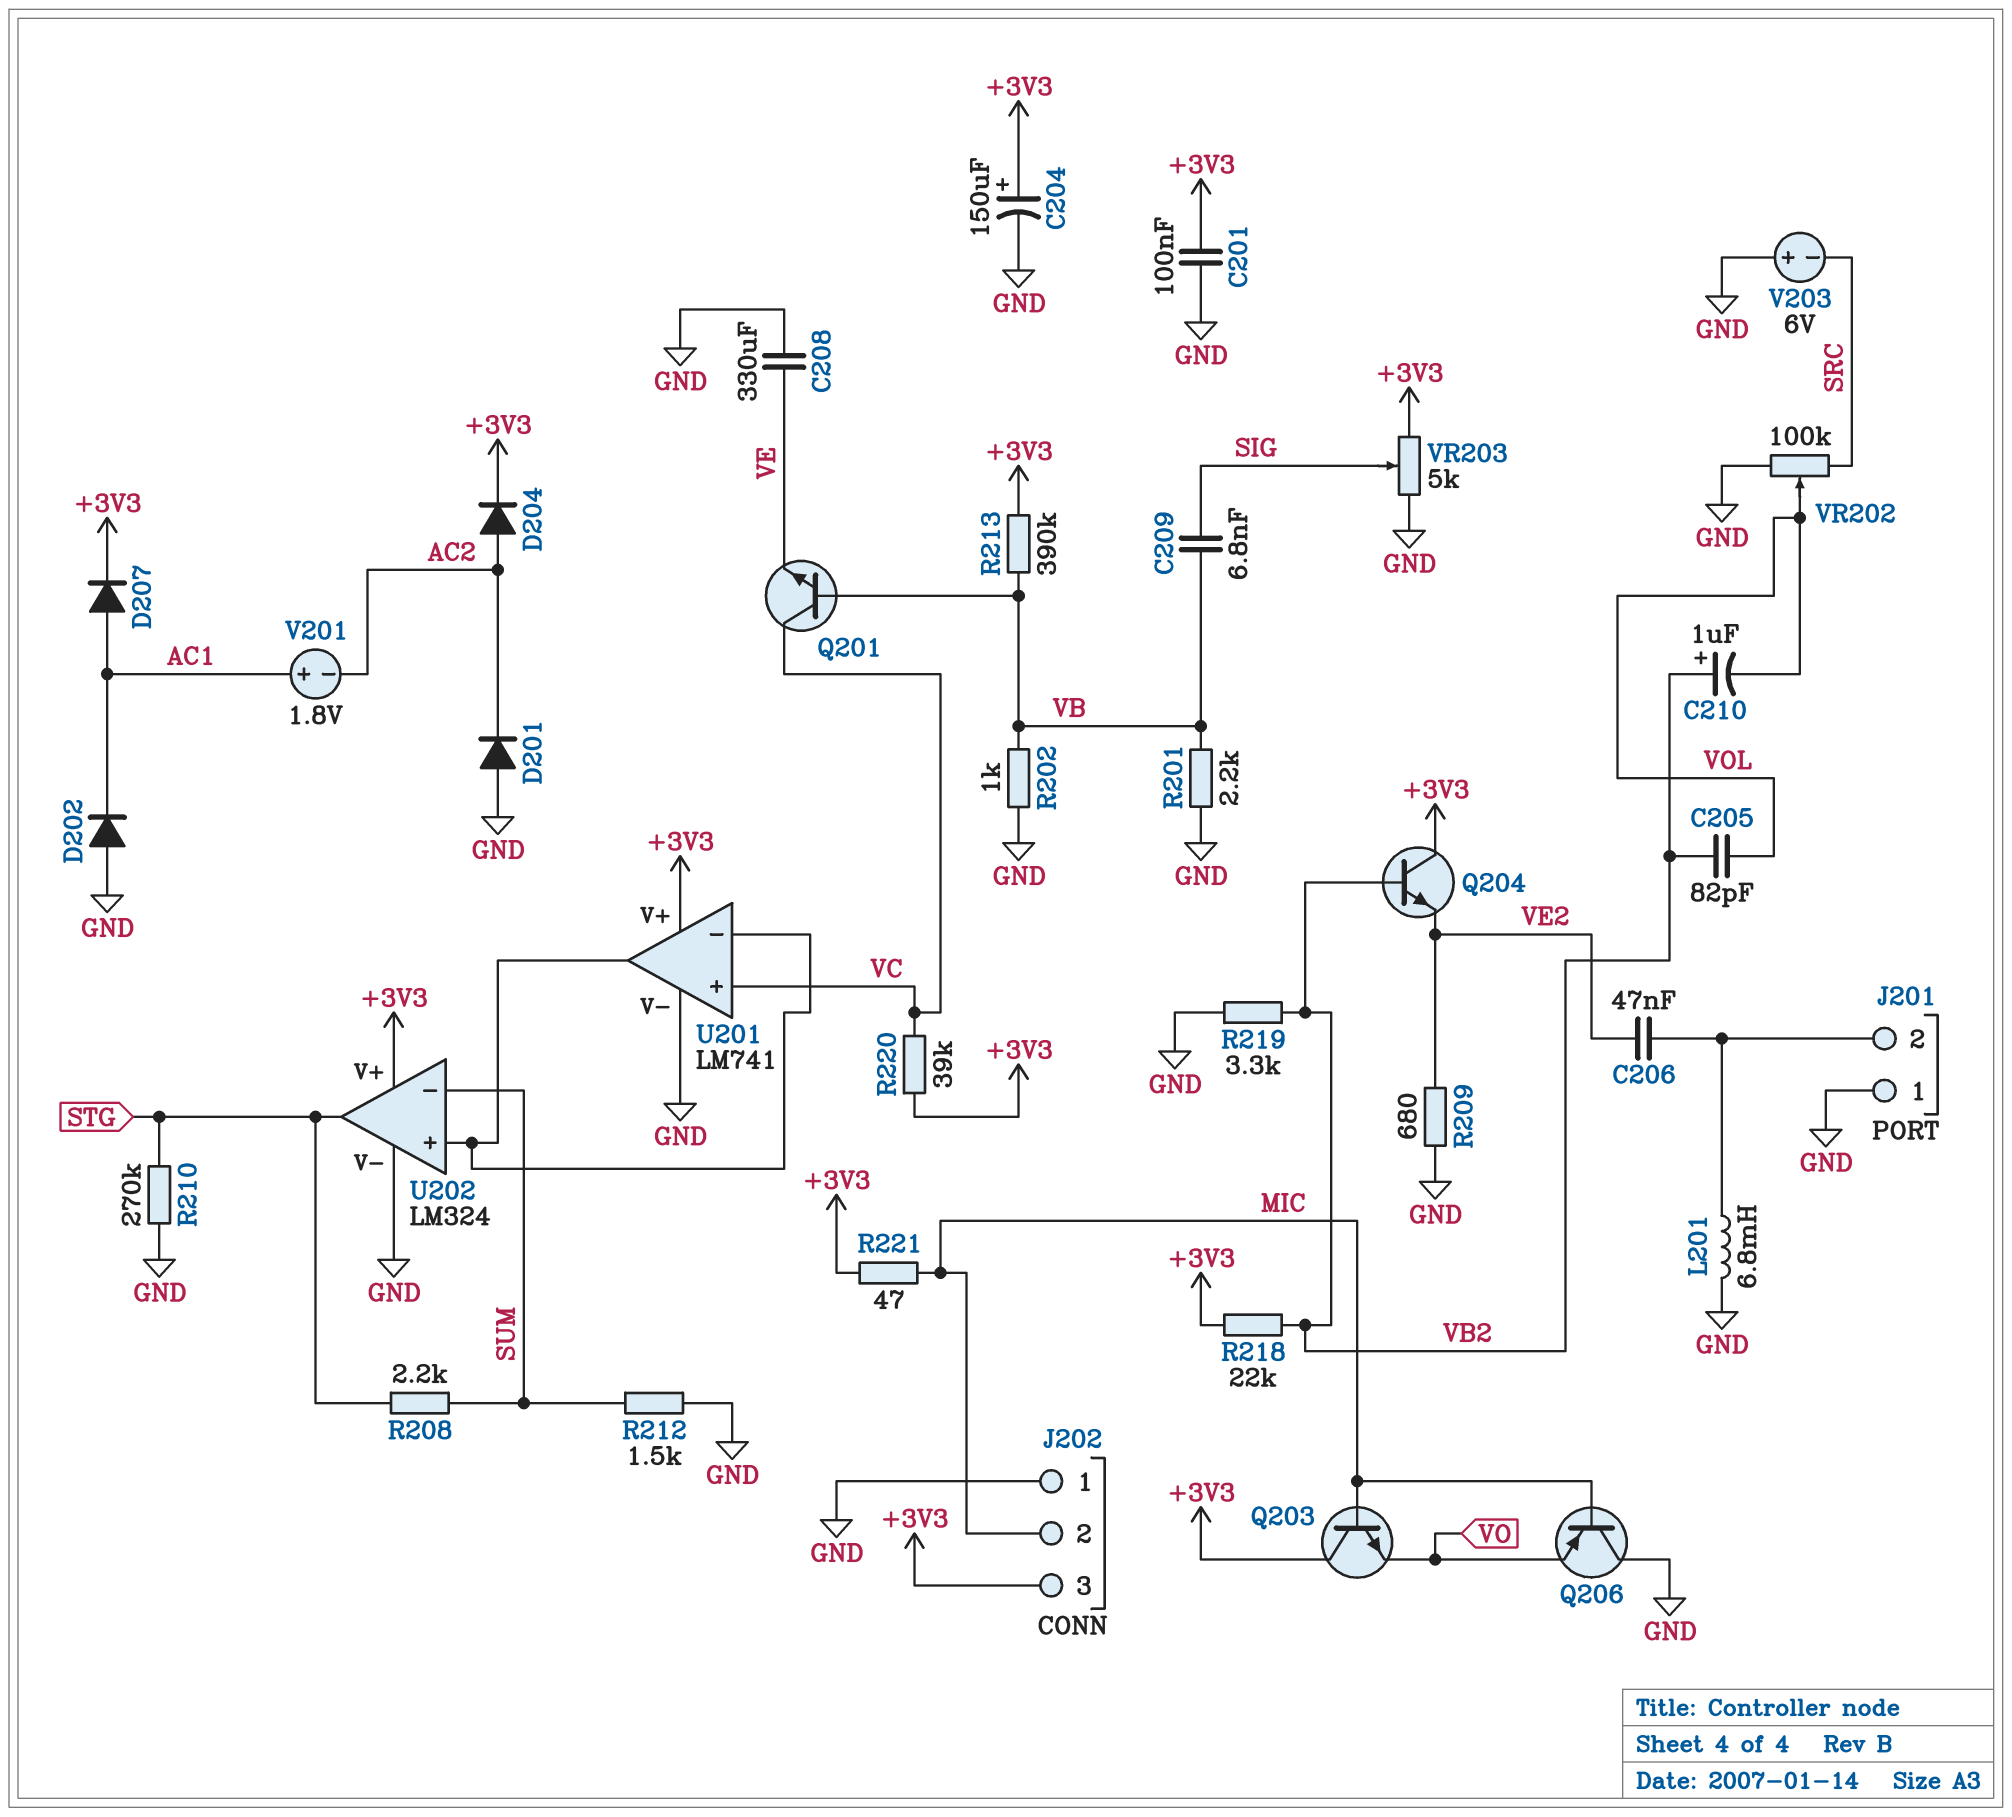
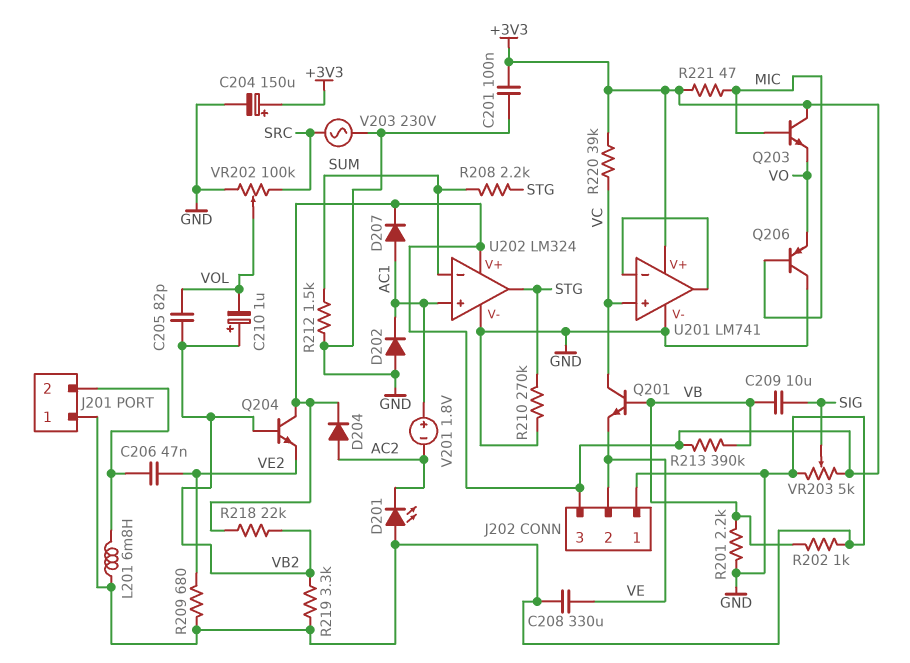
C209: 6.8nF (SIG, VB) -> 10uF (SIG, VB)
D201: diode (A GND, K AC2) -> LED (A GND, K AC2)
J202 pin 2: MIC -> VE
U202 pin in+: U201/in- -> AC1
V203: 6V (plus GND, minus SRC) -> AC 230V (GND, SRC)

